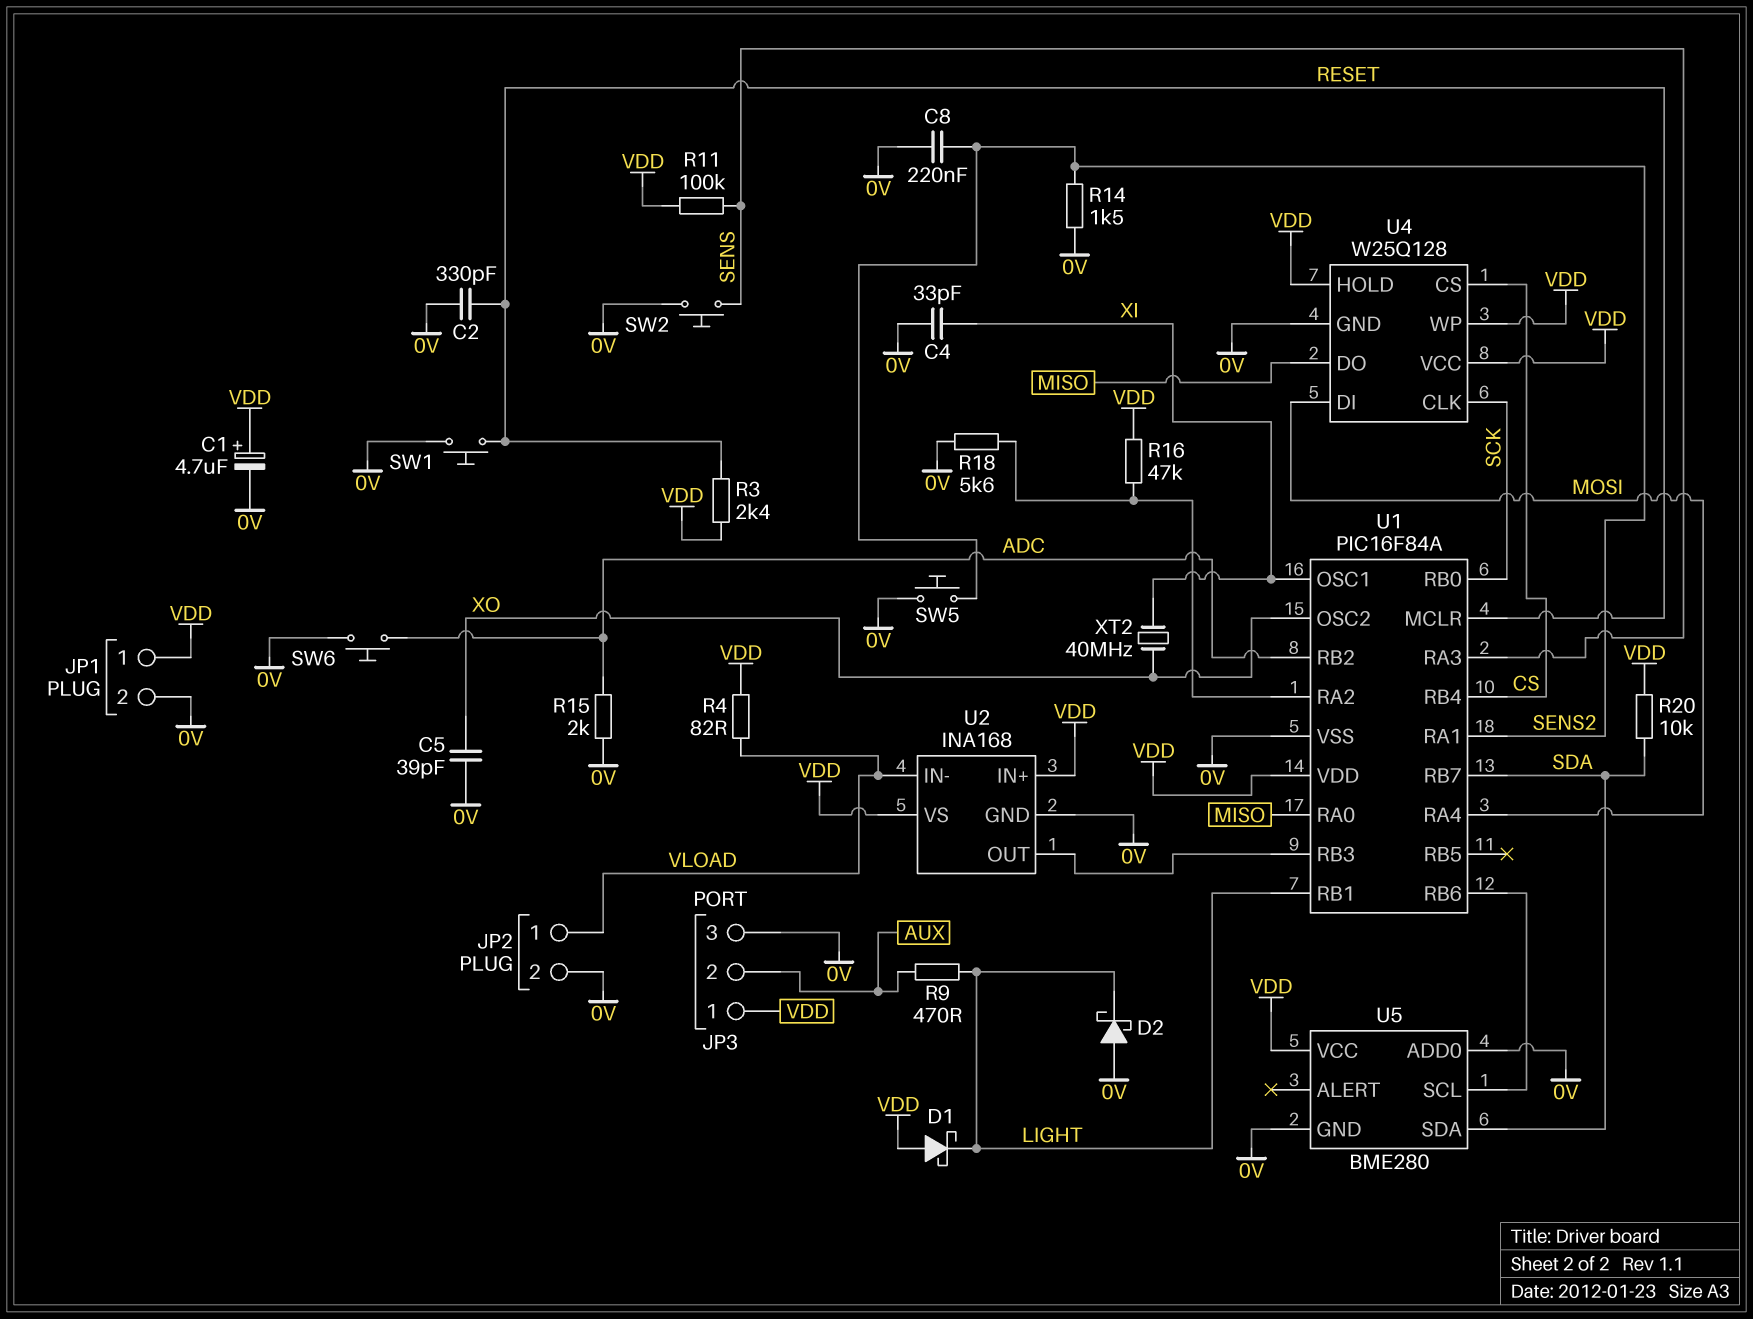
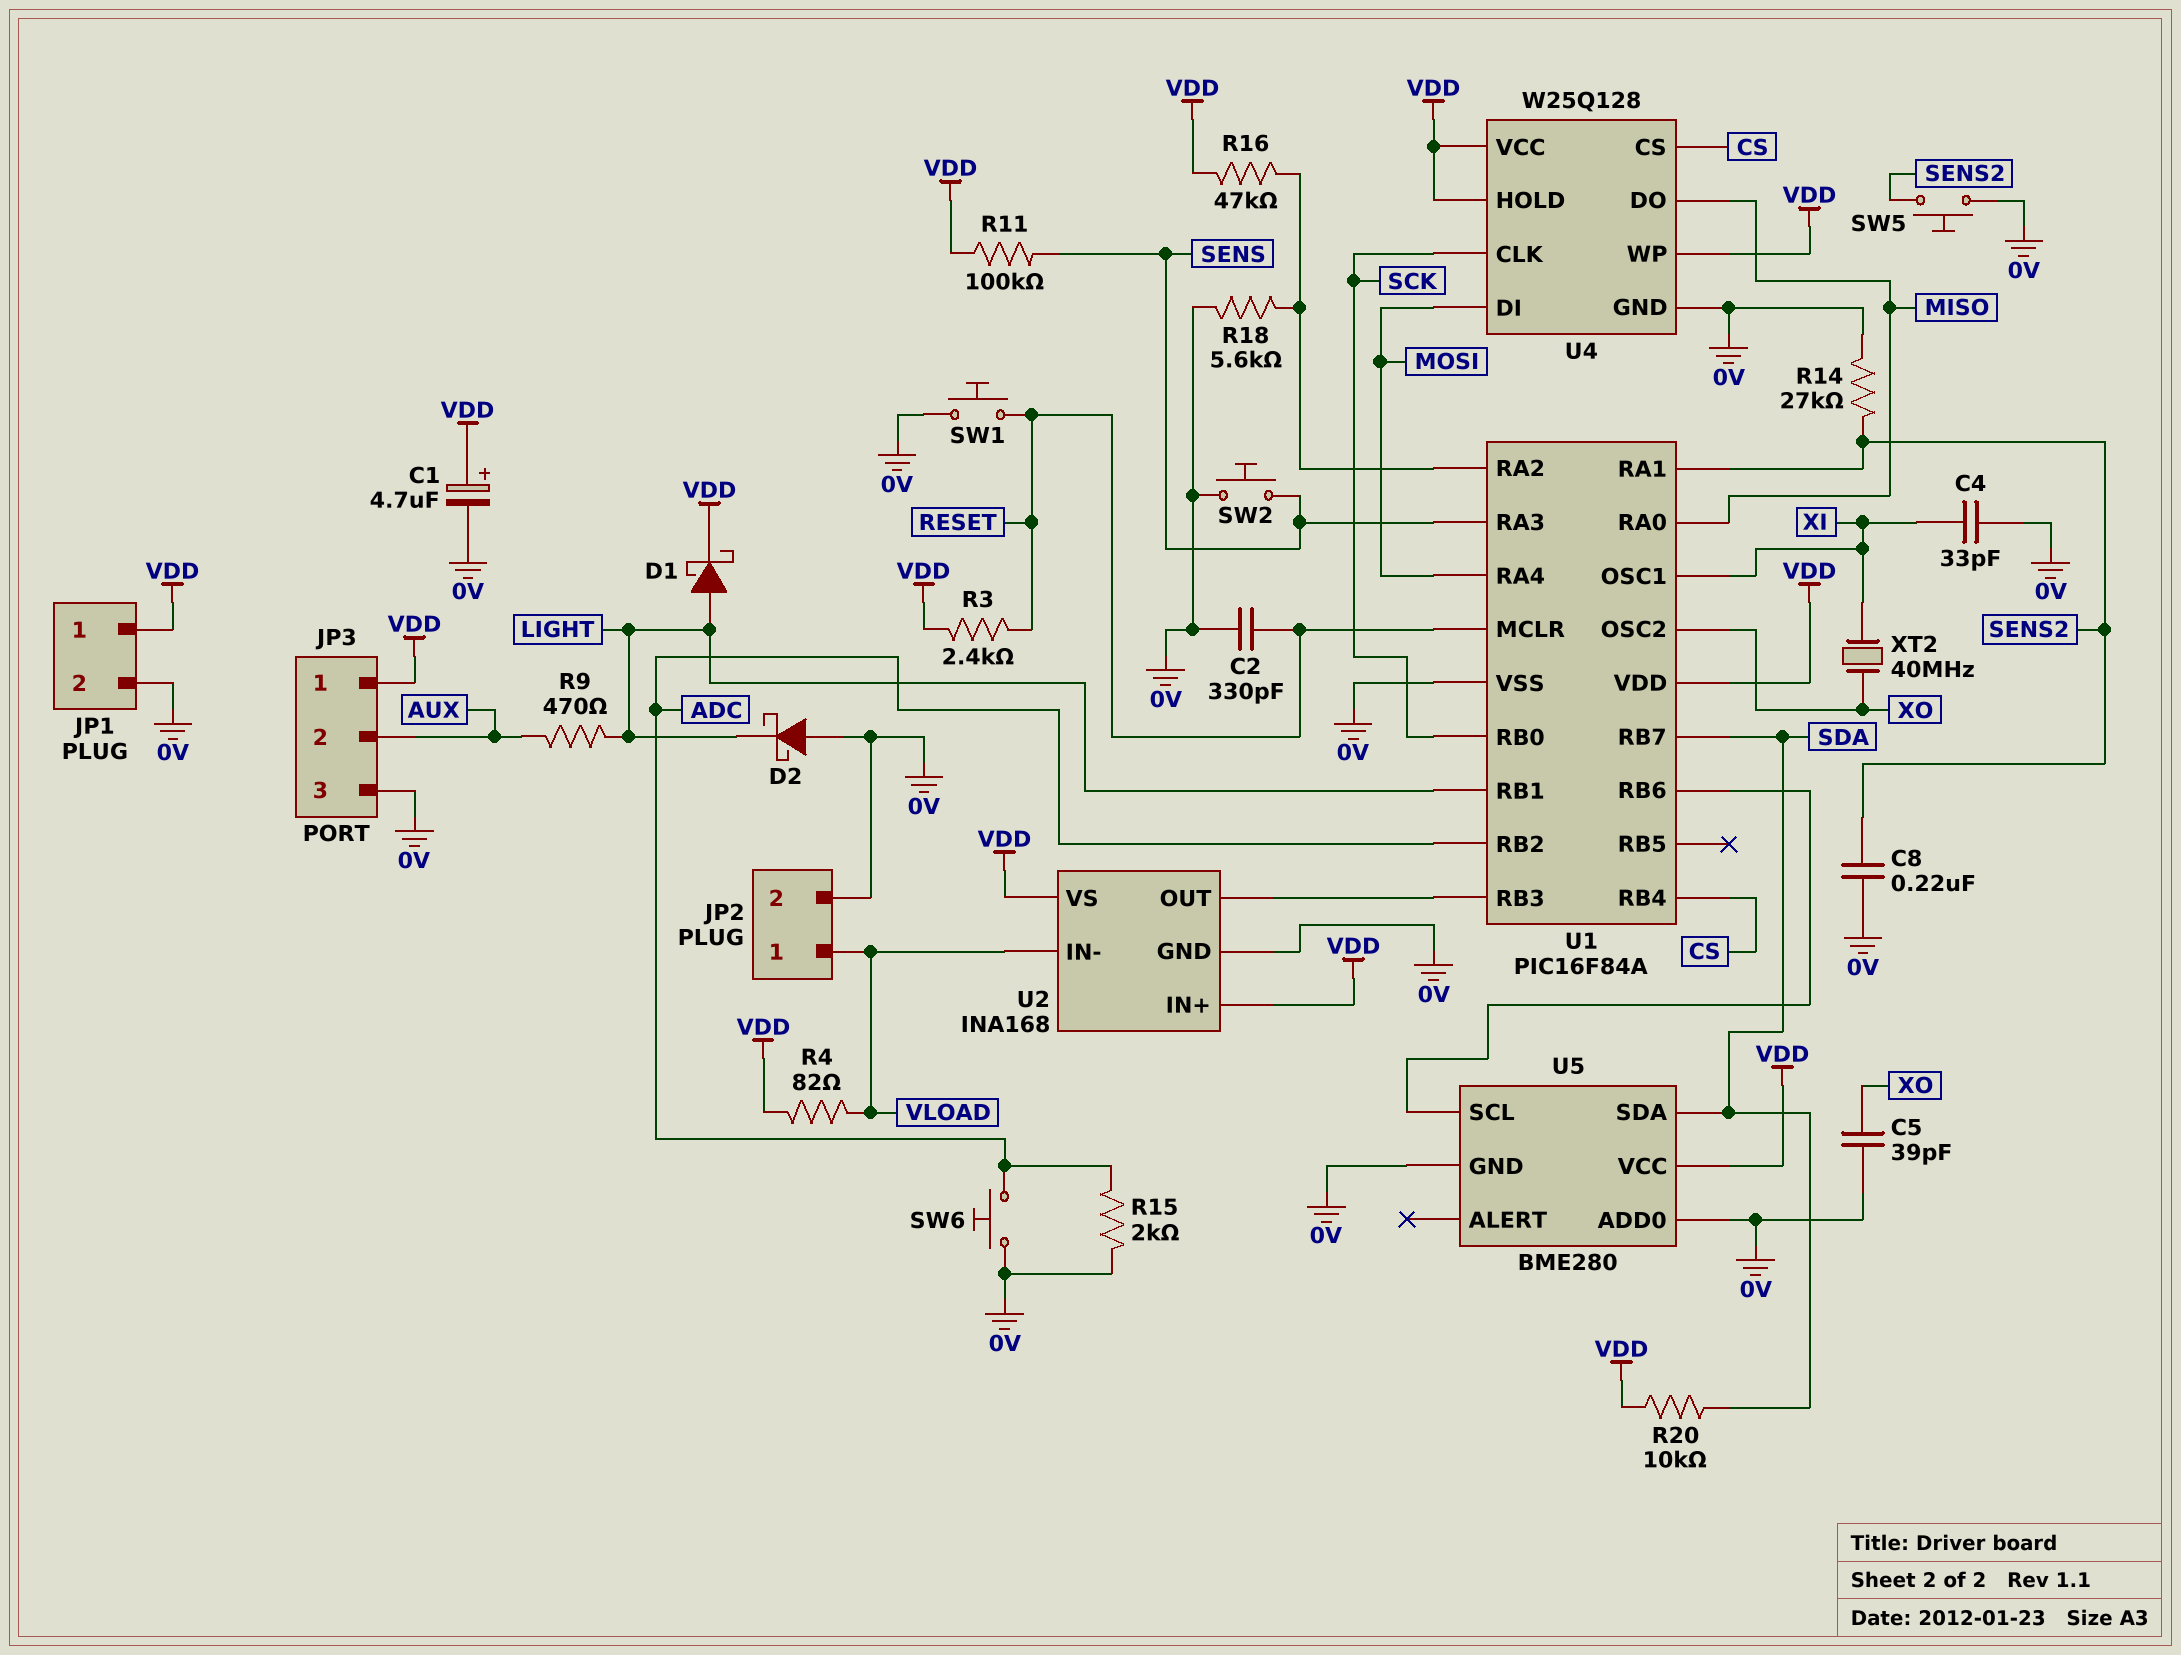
D1: schottky (A VDD, K LIGHT) -> schottky (A LIGHT, K VDD)
R14: 1.5k (0V, SENS2) -> 27k (0V, SENS2)

